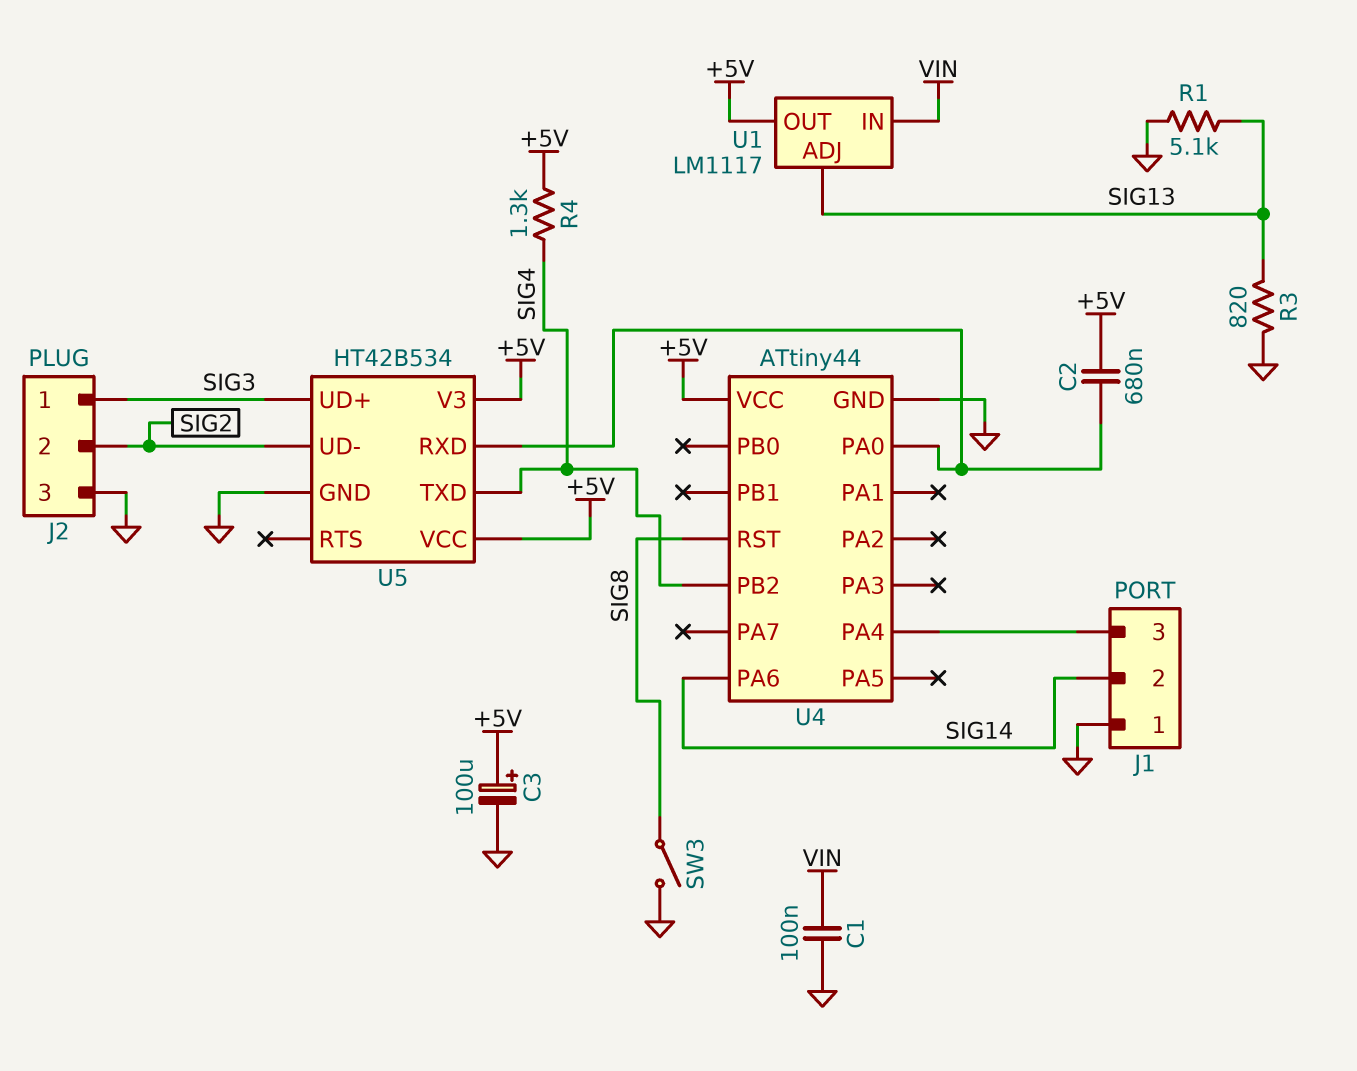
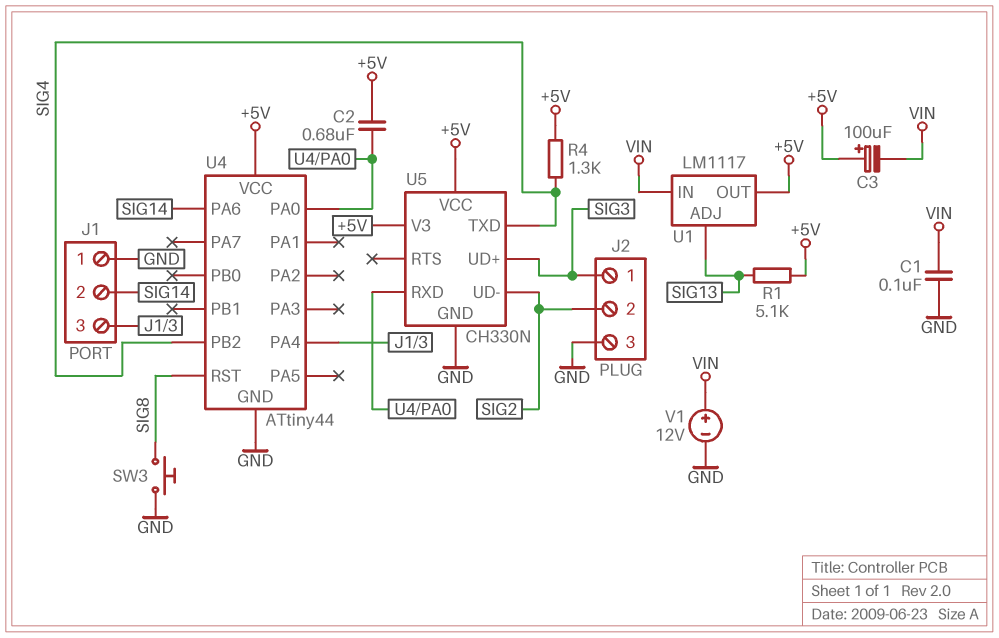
C3: 100uF (plus +5V, minus GND) -> 100uF (plus +5V, minus VIN)
R1: 5.1k (GND, SIG13) -> 5.1k (+5V, SIG13)
R3: 820 (GND, SIG13) -> none
SW3: switch (GND, SIG8) -> button (GND, SIG8)
U5: HT42B534 -> CH330N
V1: none -> 12V (plus VIN, minus GND)

